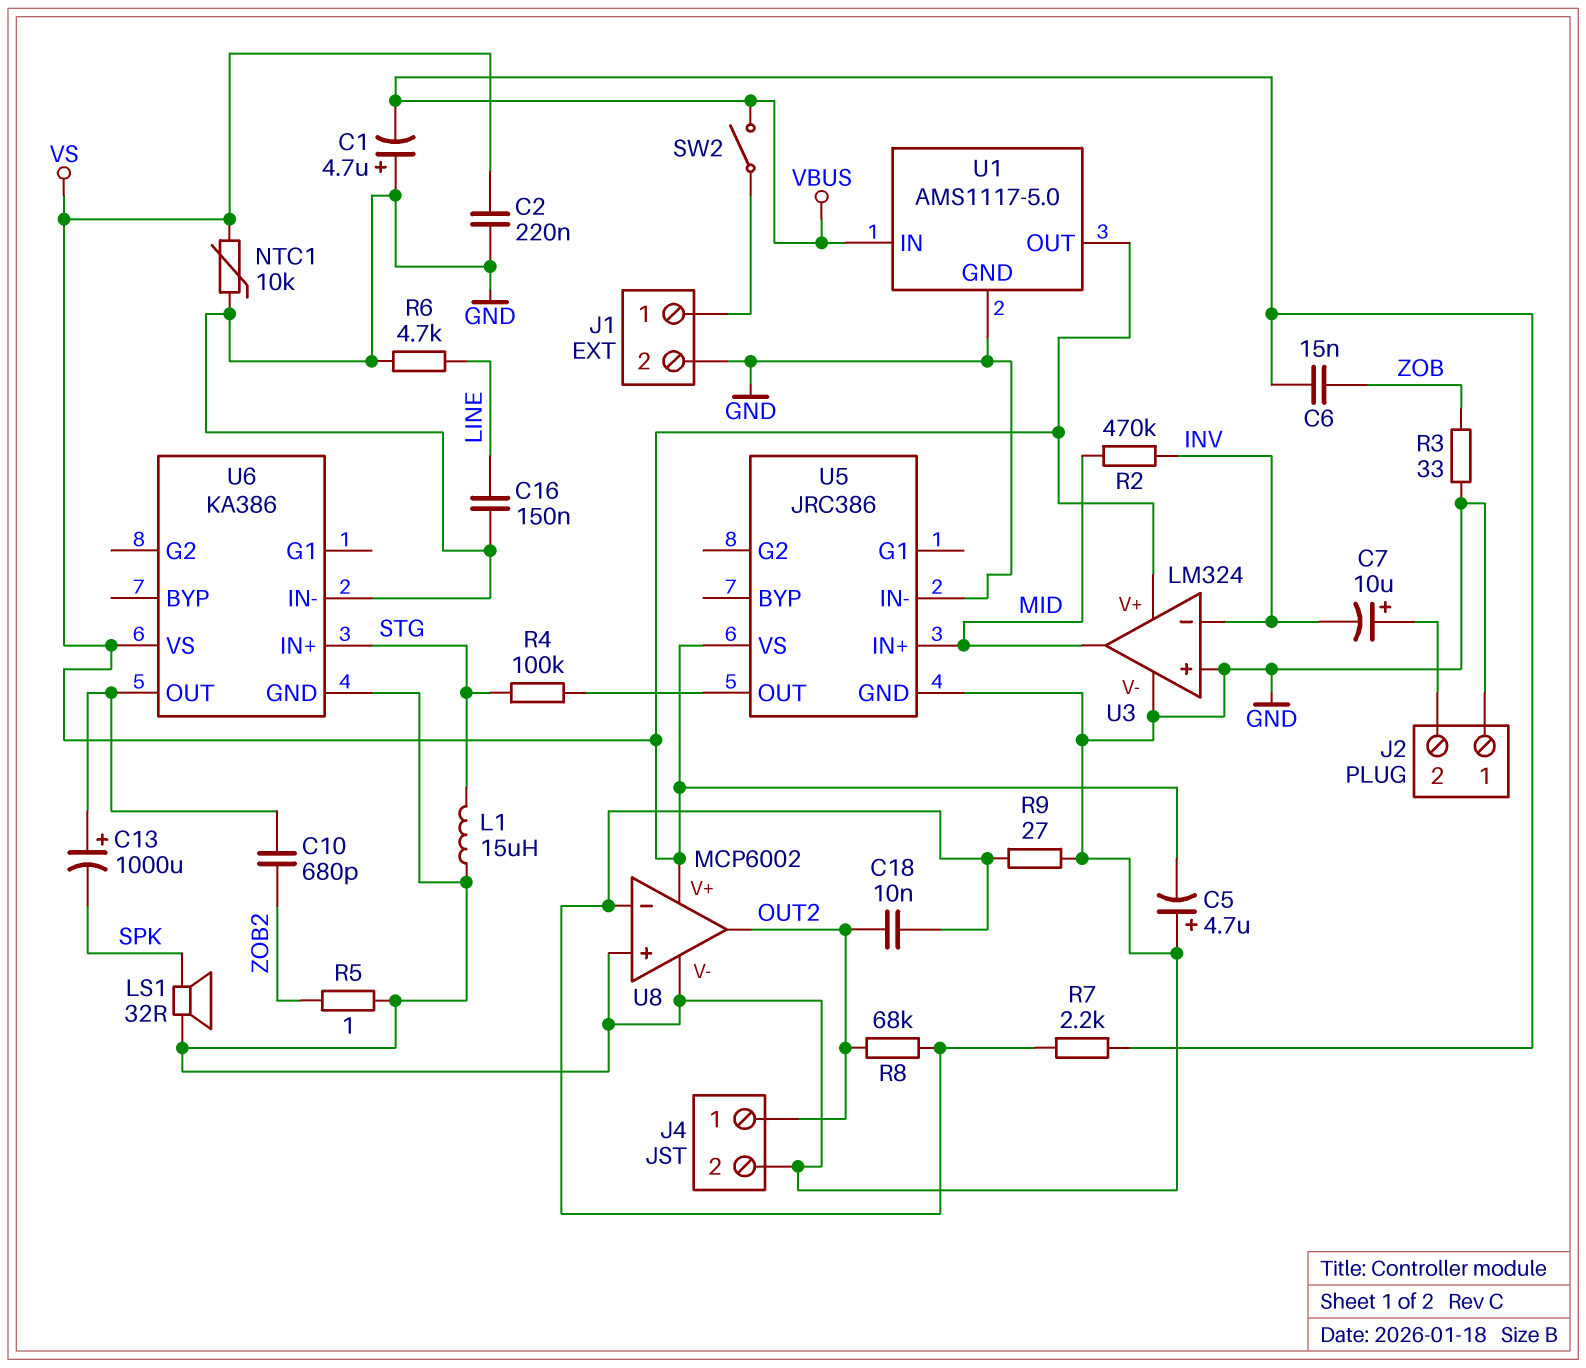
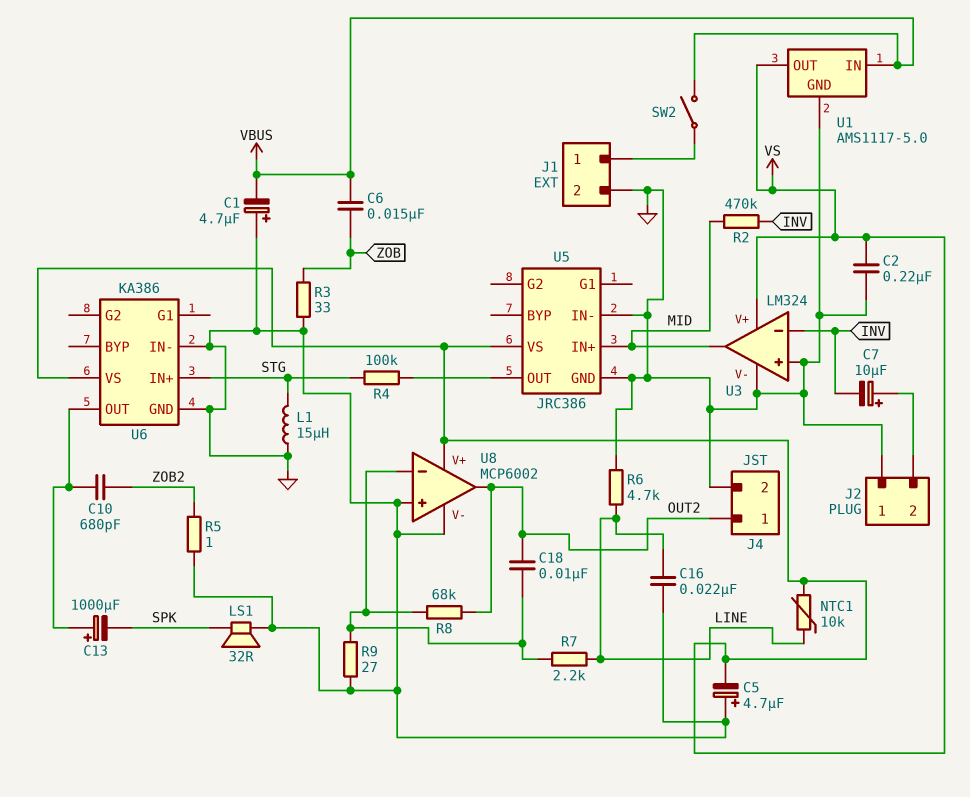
C16: 150nF (GND, LINE) -> 22nF (GND, LINE)
NTC1: 10k (GND, VS) -> 10k (LINE, VS)
R7: 2.2k (U8/in-, VBUS) -> 2.2k (LINE, U8/in-)

